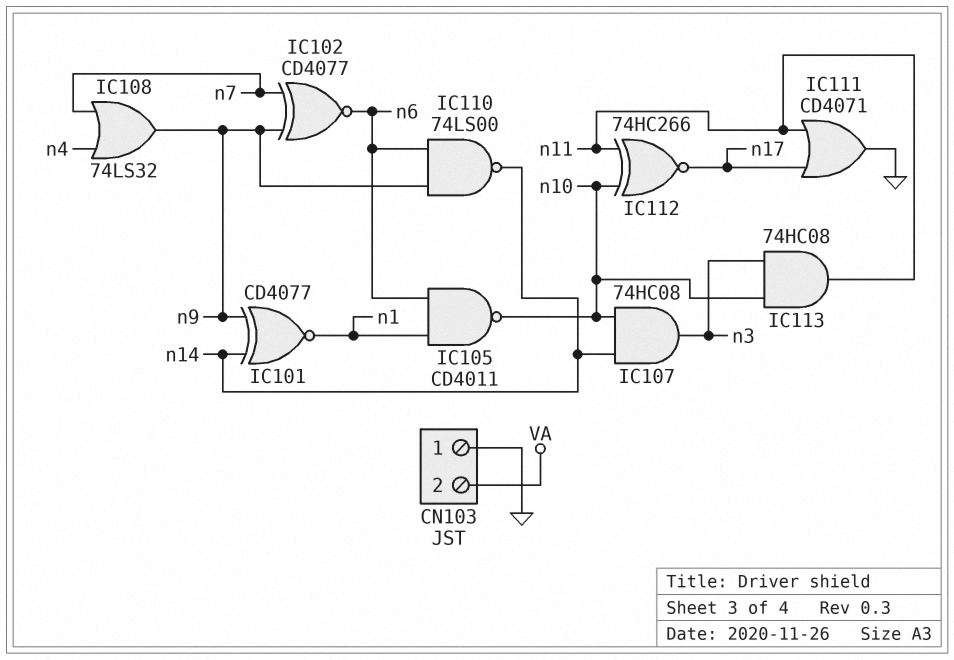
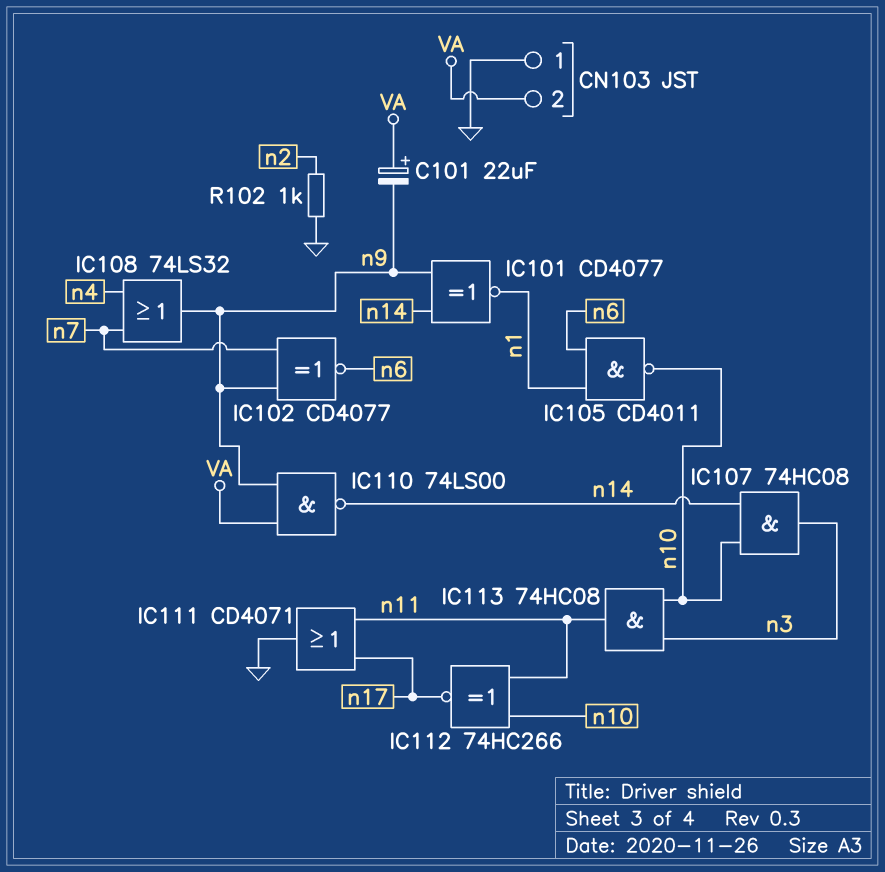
C101: none -> 22uF (plus VA, minus n9)
IC110: NAND 74LS00 (in n6, in n9, out n14) -> NAND 74LS00 (in VA, in n9, out n14)
R102: none -> 1k (GND, n2)

